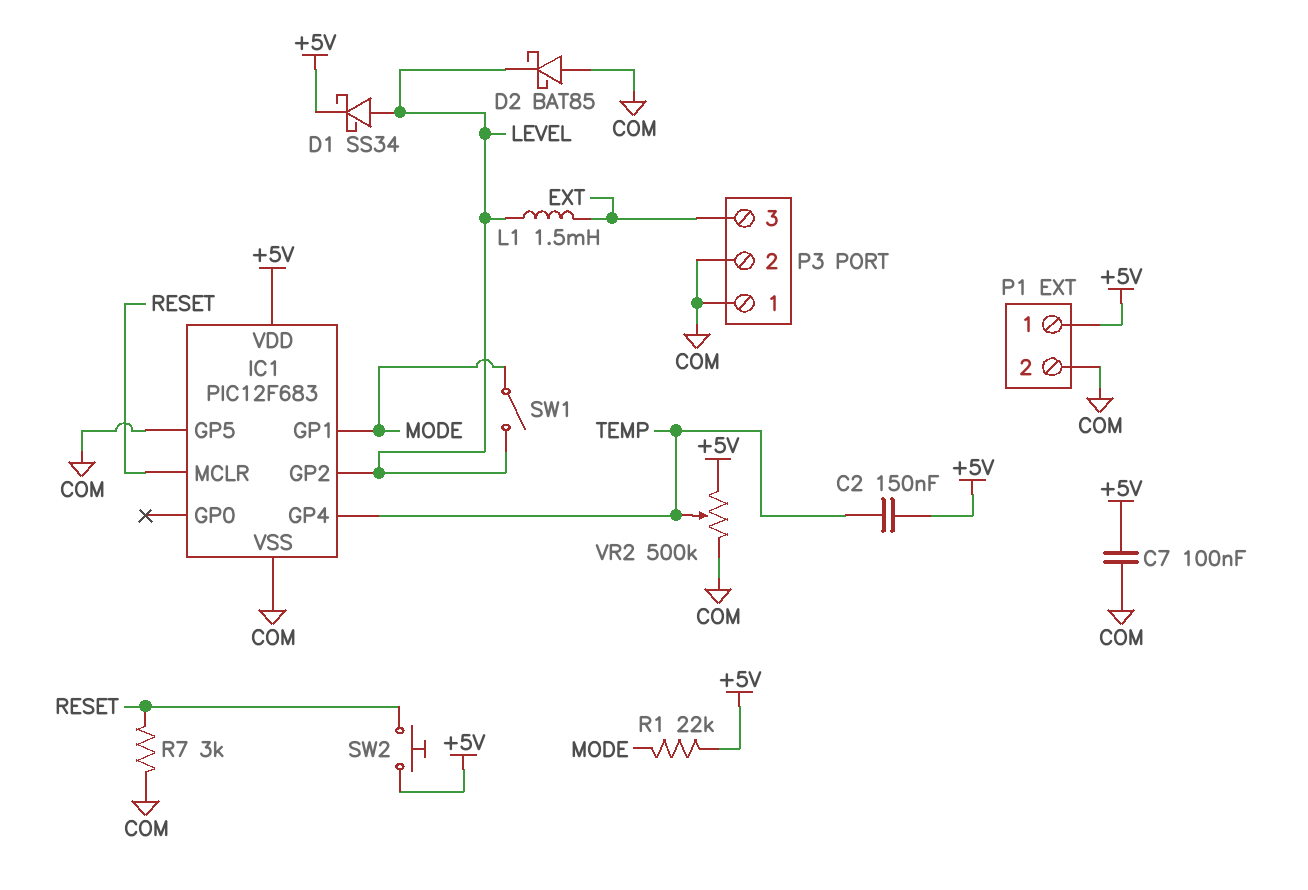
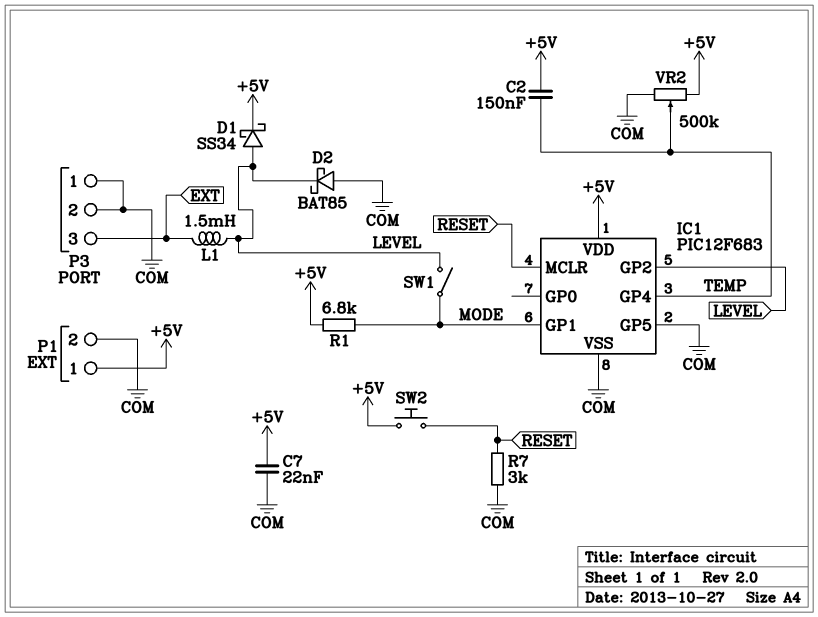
C7: 100nF (+5V, COM) -> 22nF (+5V, COM)
R1: 22k (+5V, MODE) -> 6.8k (+5V, MODE)

